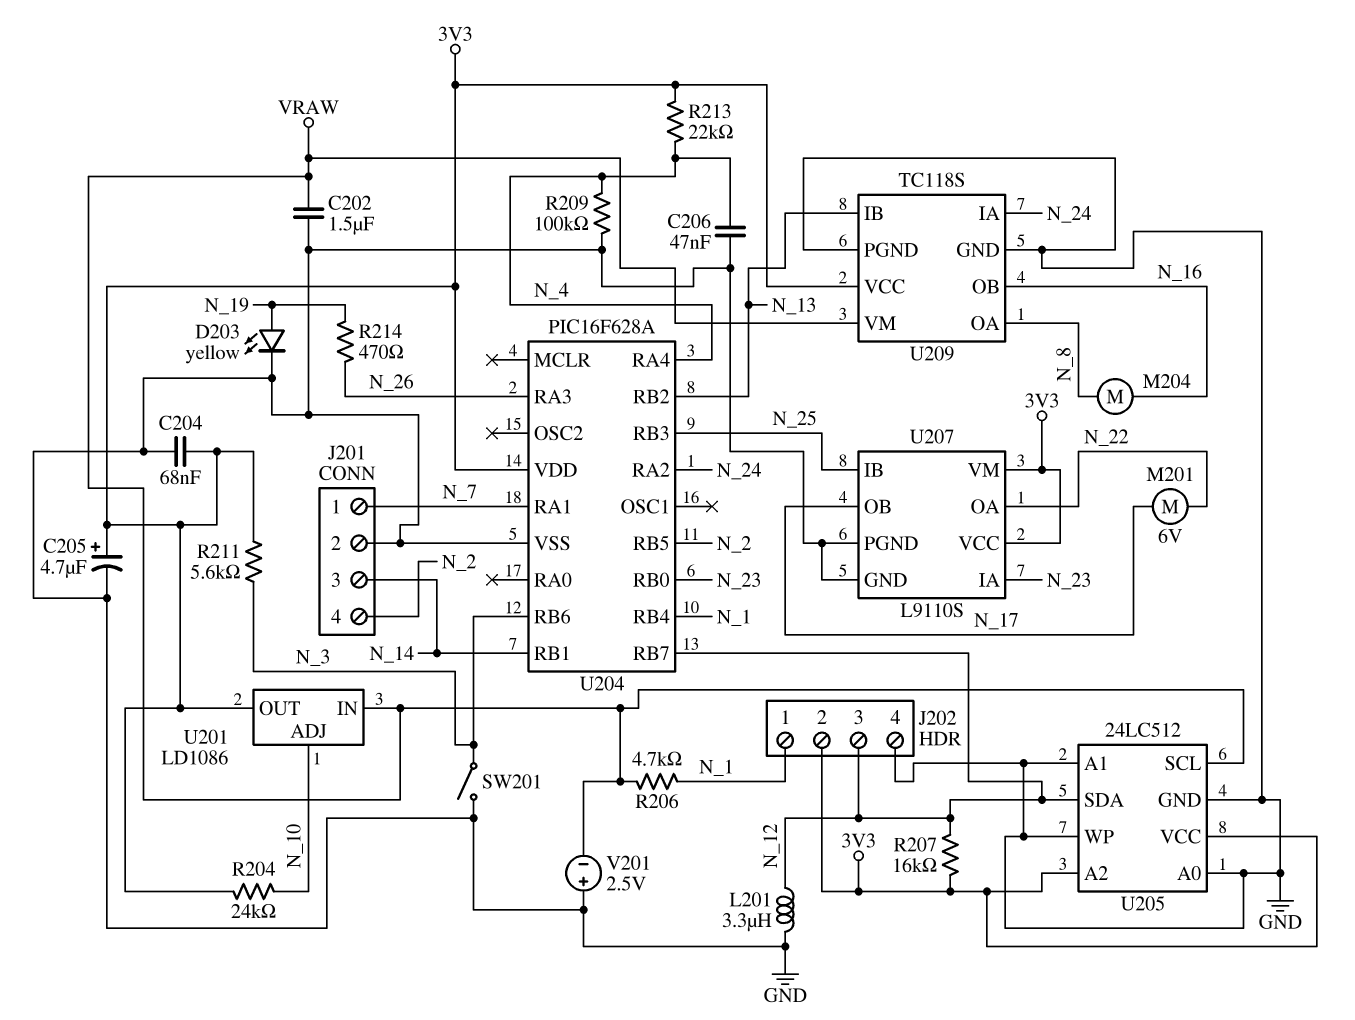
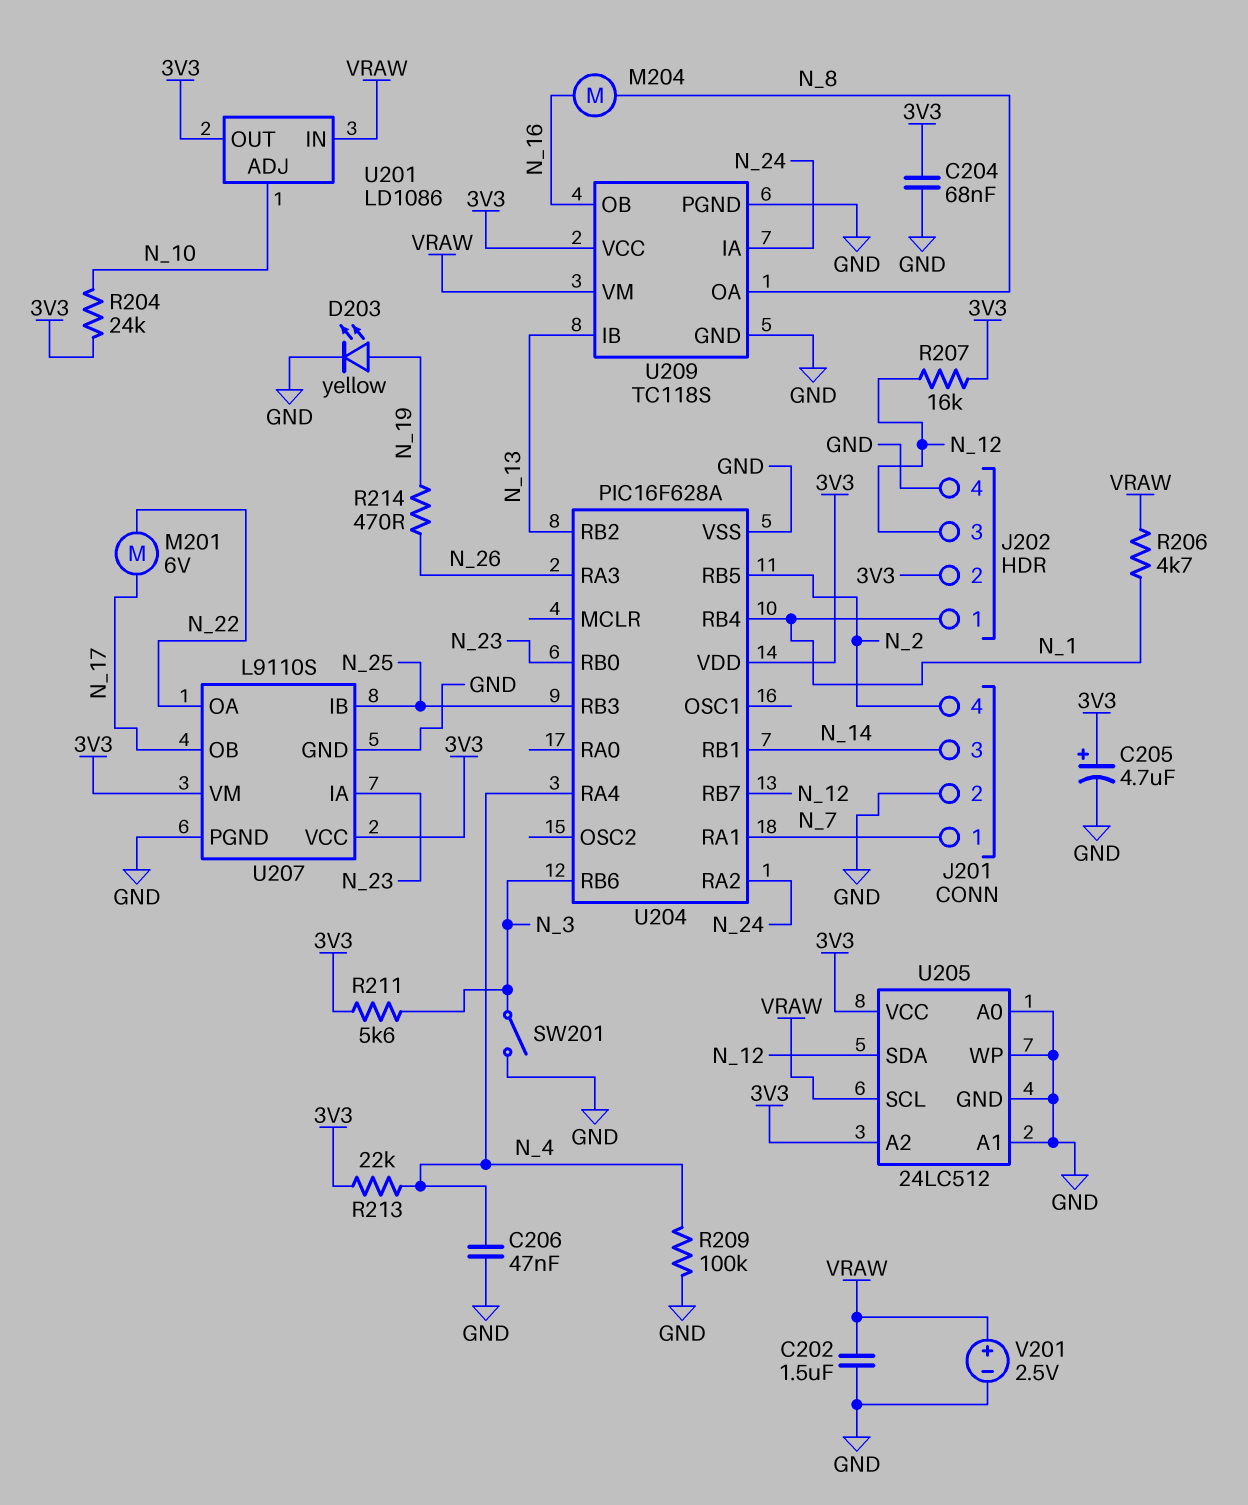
L201: 3.3uH (GND, N_12) -> none
V201: 2.5V (plus GND, minus VRAW) -> 2.5V (plus VRAW, minus GND)

